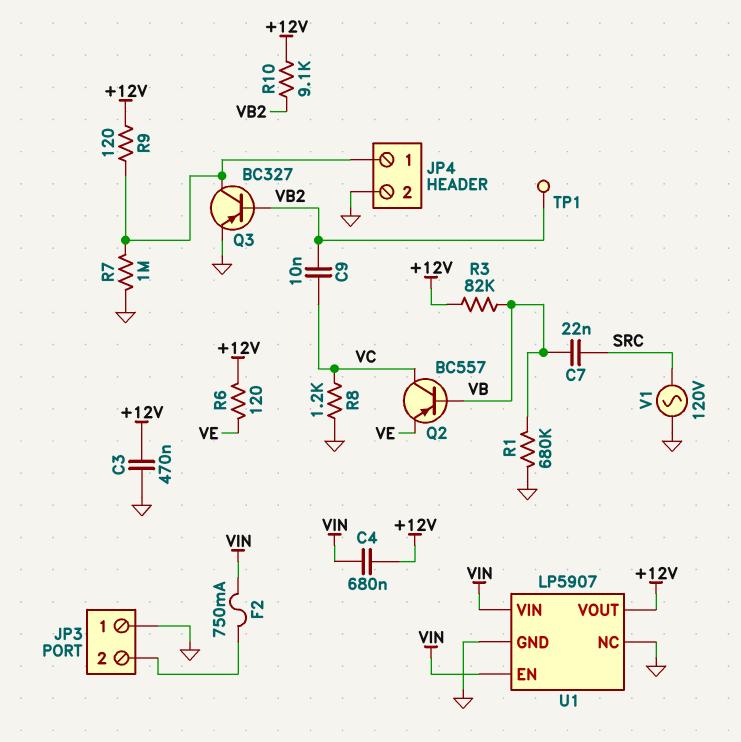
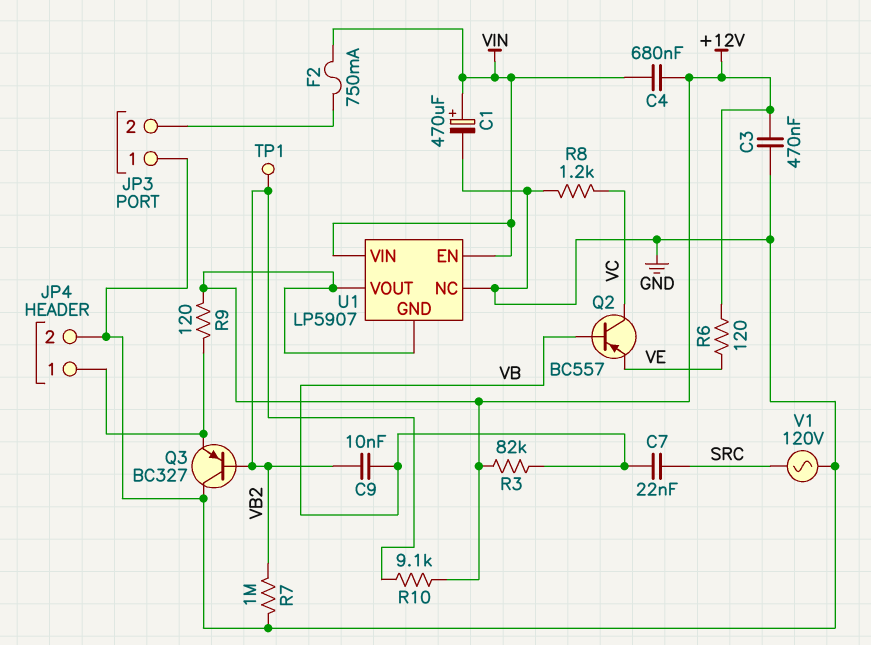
C1: none -> 470uF (plus VIN, minus GND)
C9: 10nF (VB2, VC) -> 10nF (VB, VB2)
Q3: PNP BC327 (B VB2, C JP4/1, E GND) -> PNP BC327 (B VB2, C GND, E JP4/1)
R1: 680k (GND, VB) -> none
R7: 1M (GND, JP4/1) -> 1M (GND, VB2)
U1 pin GND: GND -> +12V

